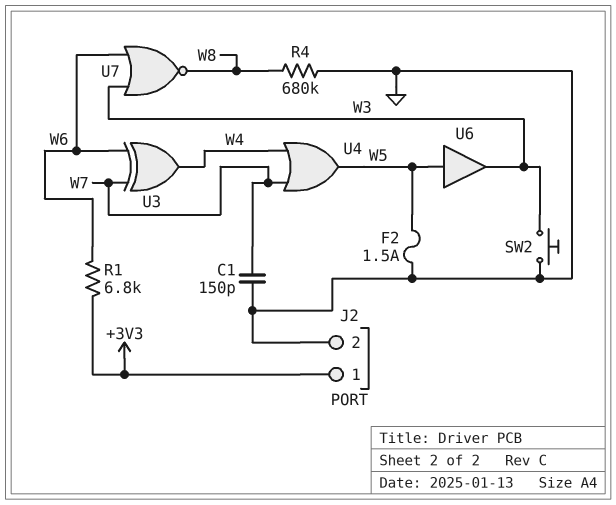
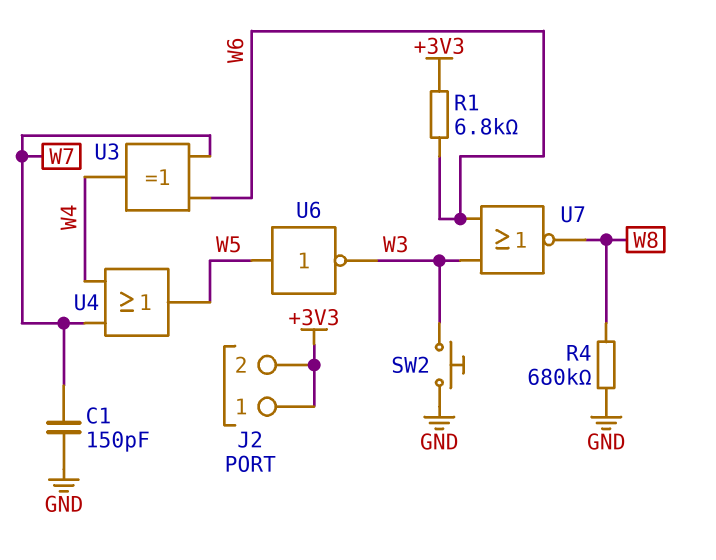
F2: 1.5A (GND, W5) -> none
J2 pin 2: GND -> +3V3
U6: buffer (in W5, out W3) -> NOT (in W5, out W3)

